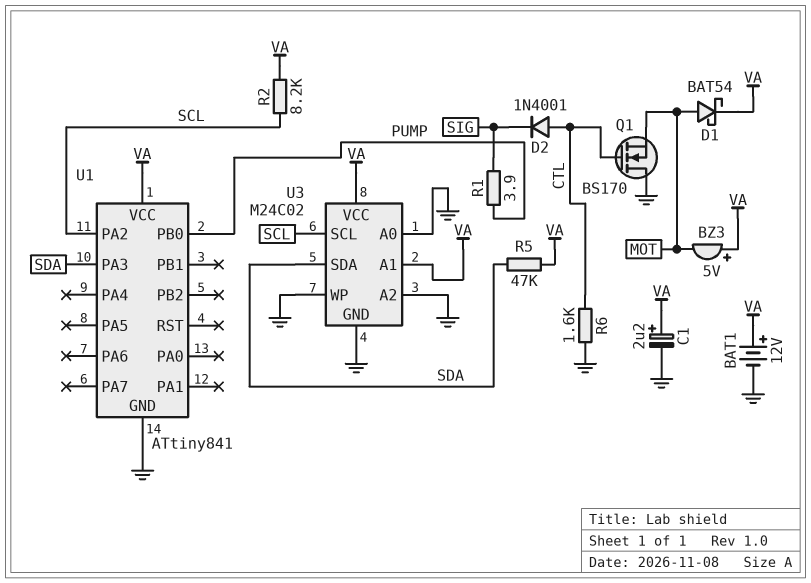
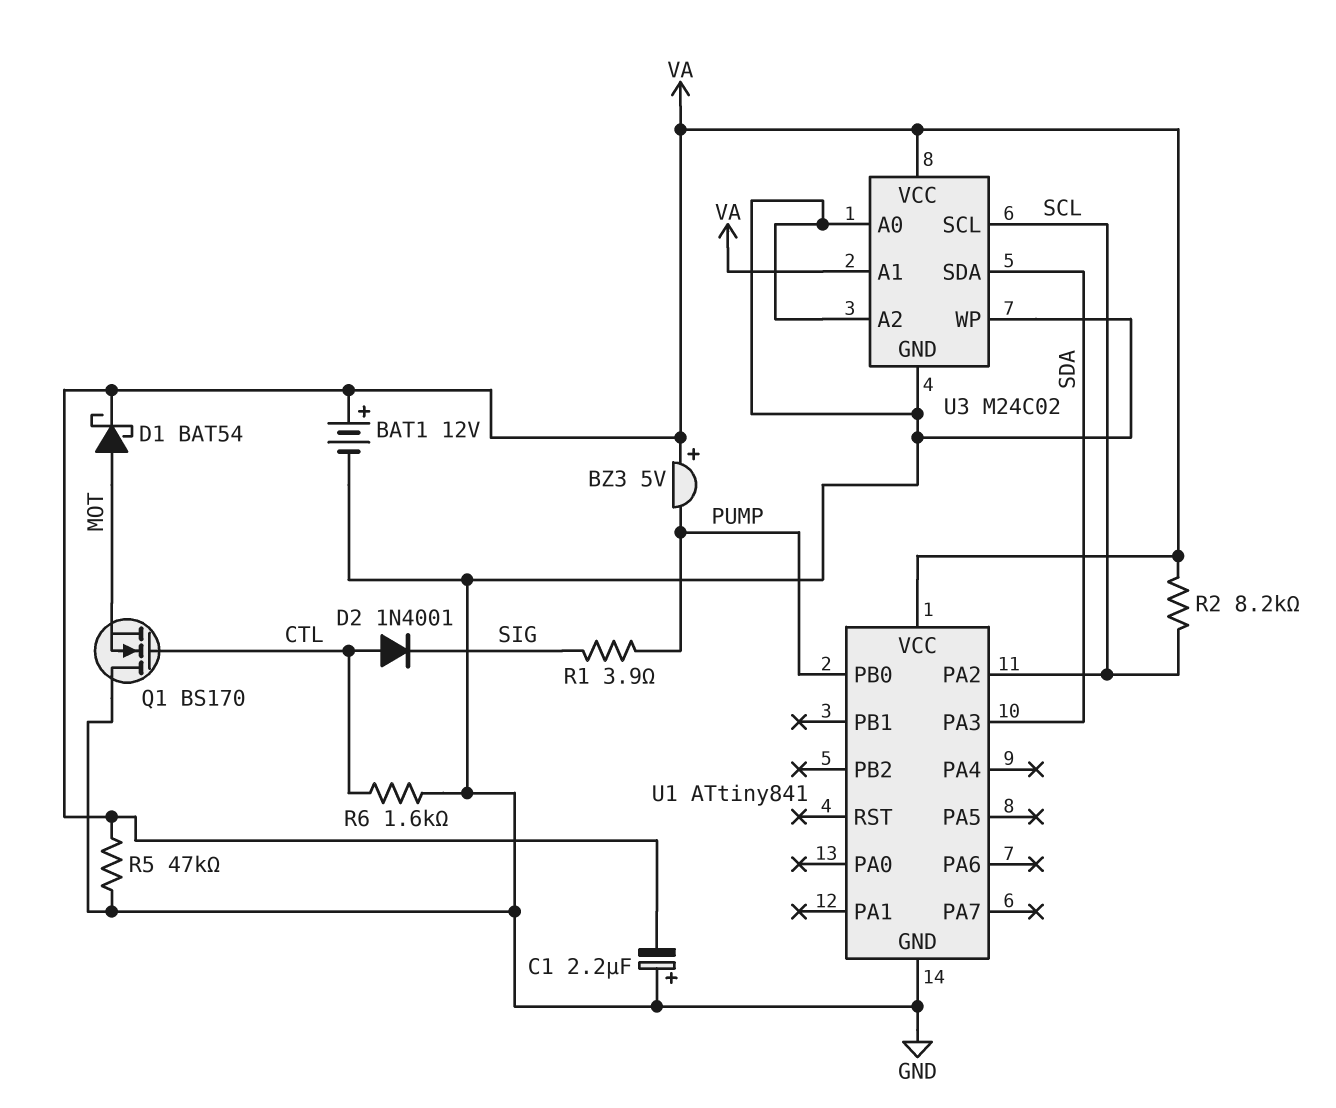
BZ3: buzzer 5V (plus VA, minus MOT) -> buzzer 5V (plus VA, minus PUMP)
C1: 2.2uF (plus VA, minus GND) -> 2.2uF (plus GND, minus VA)
R5: 47k (SDA, VA) -> 47k (GND, VA)

